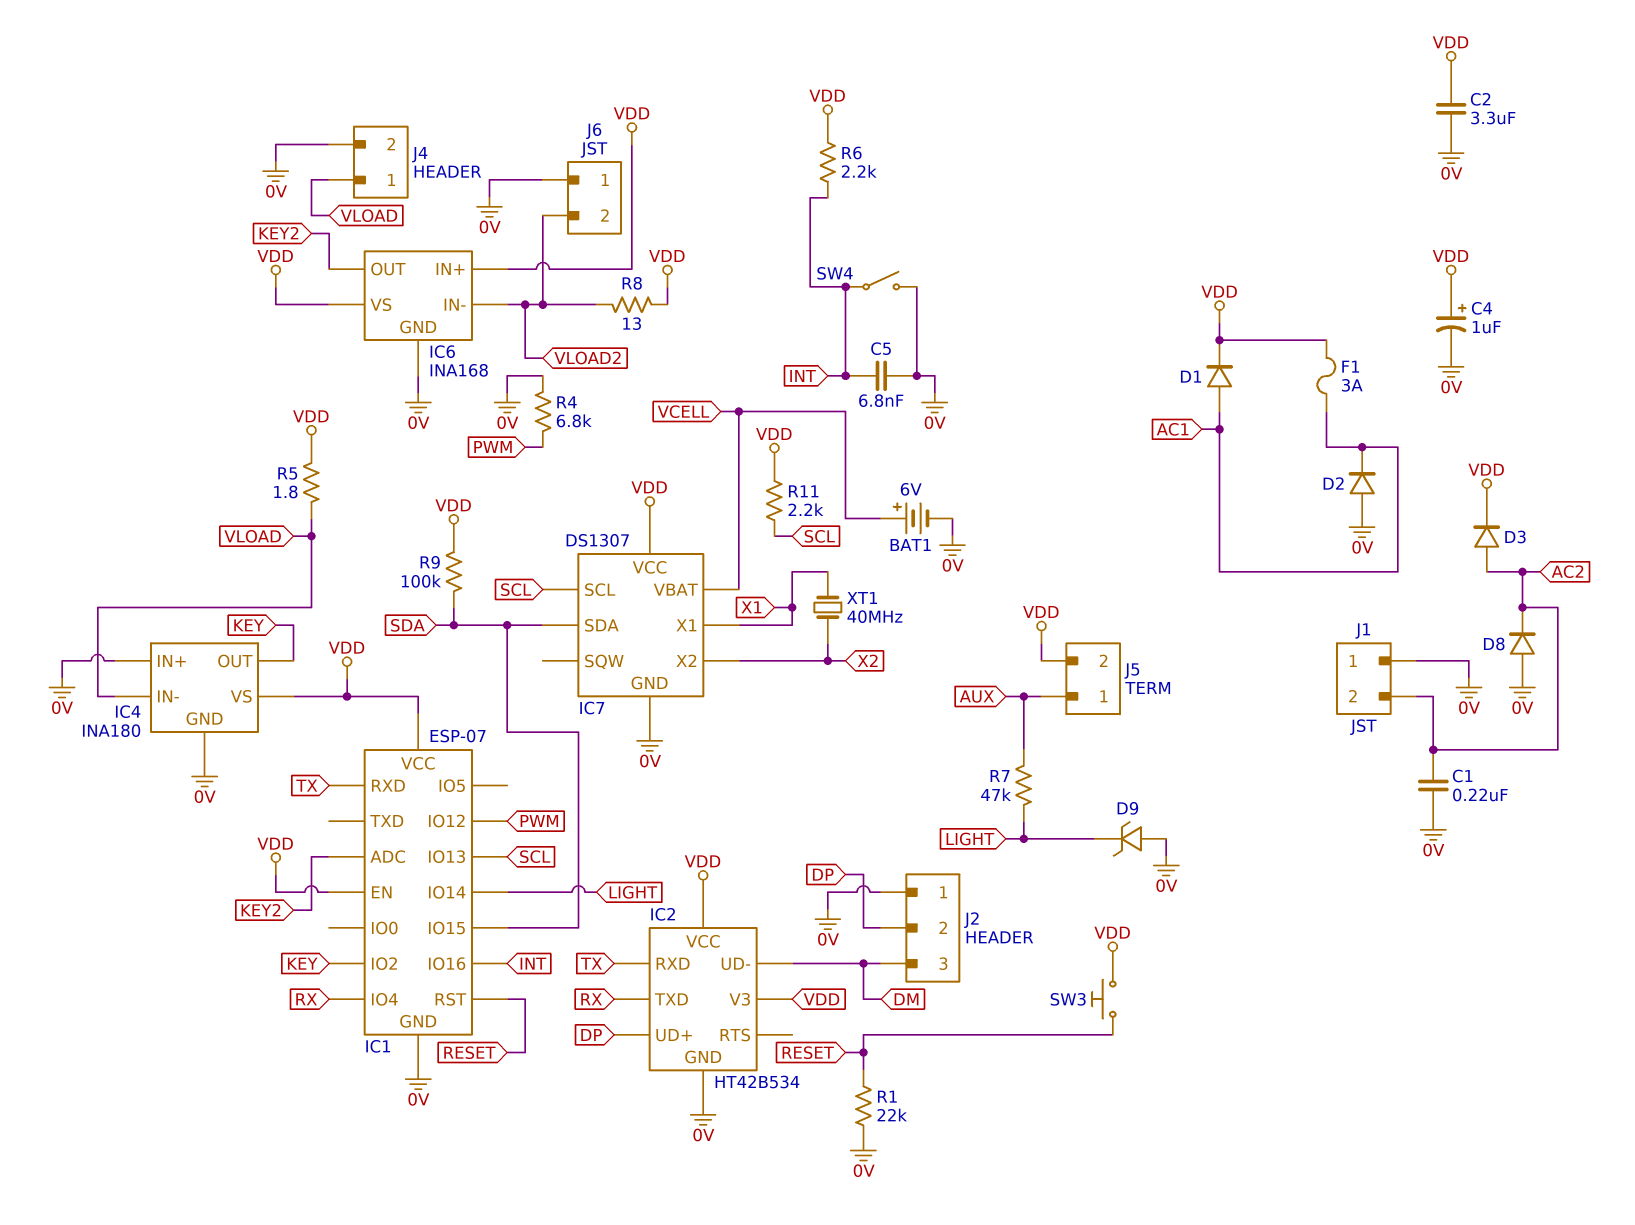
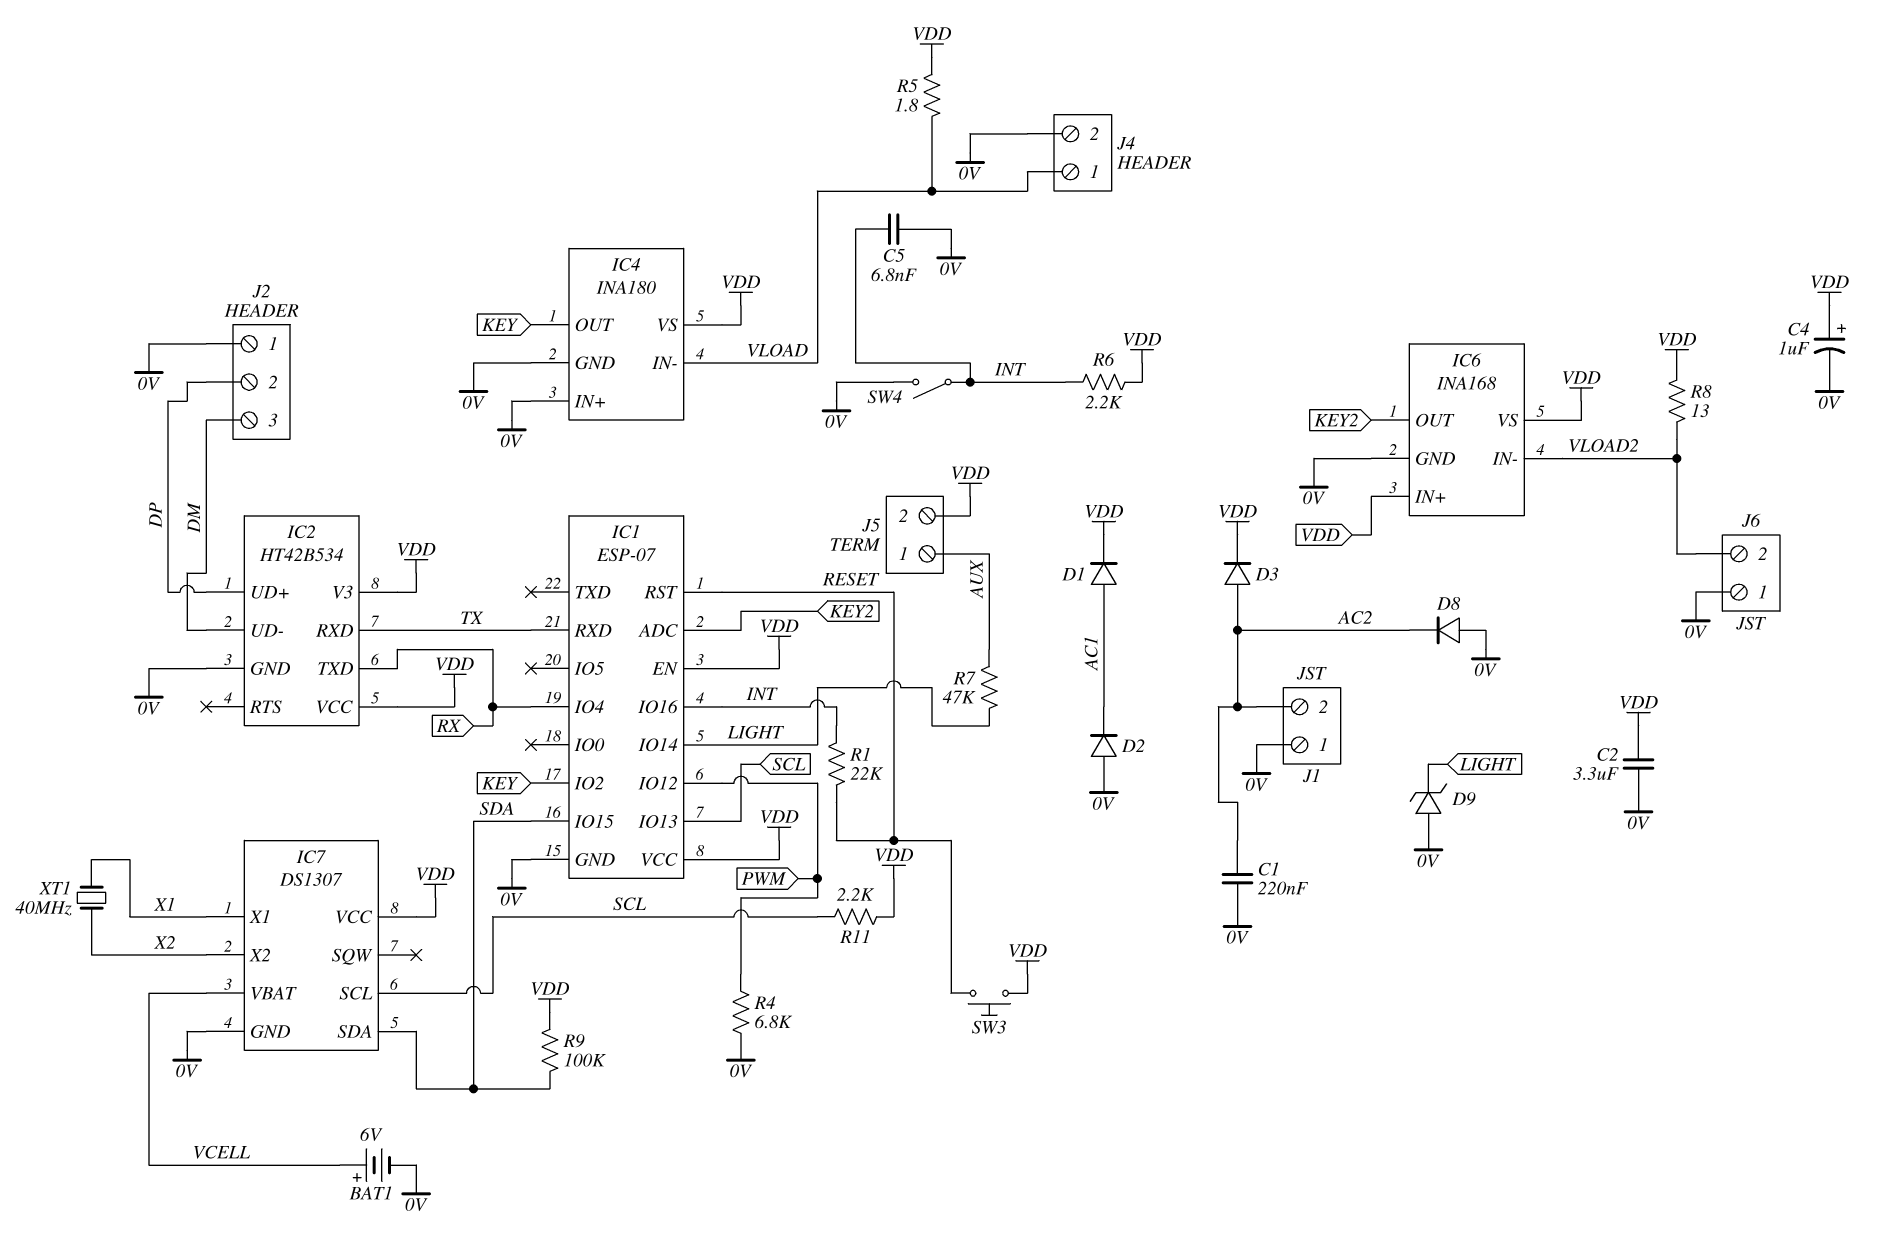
F1: 3A (AC1, VDD) -> none
R1: 22k (0V, RESET) -> 22k (INT, RESET)

